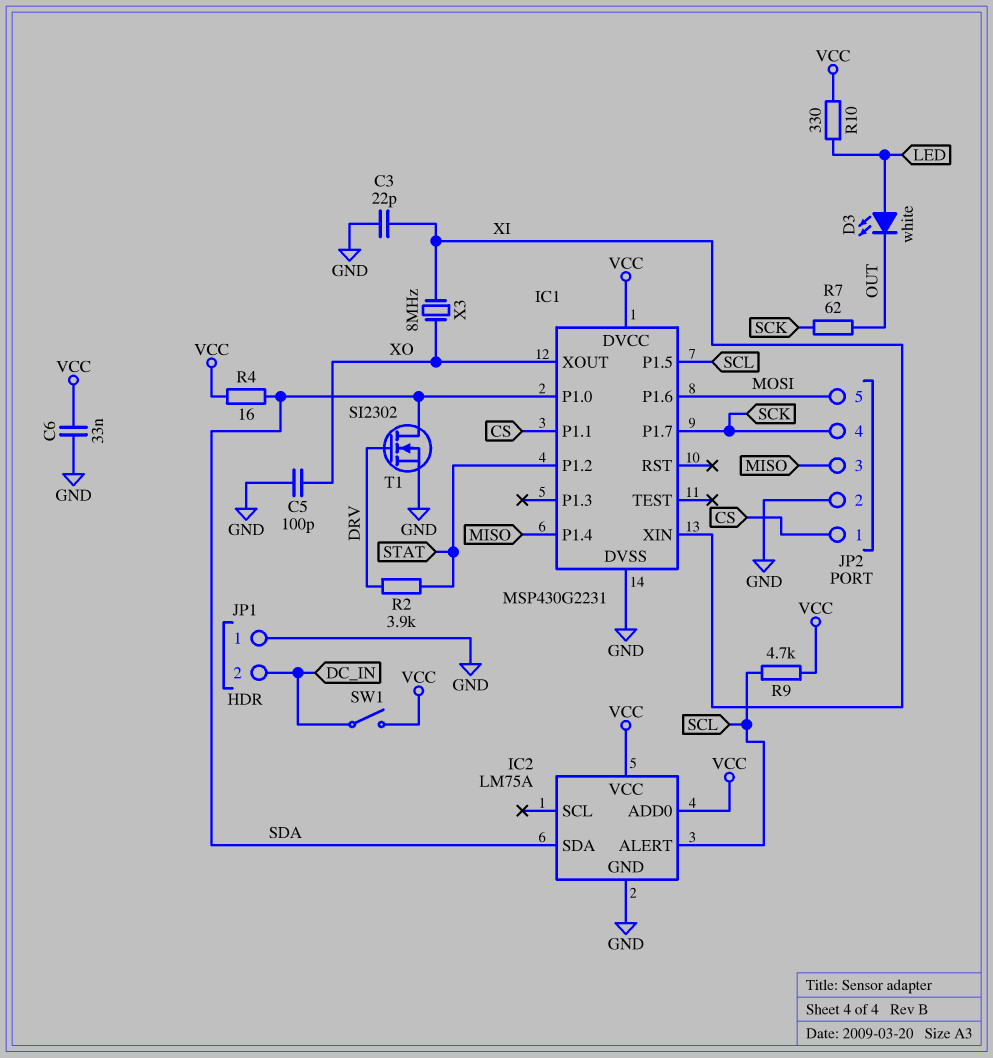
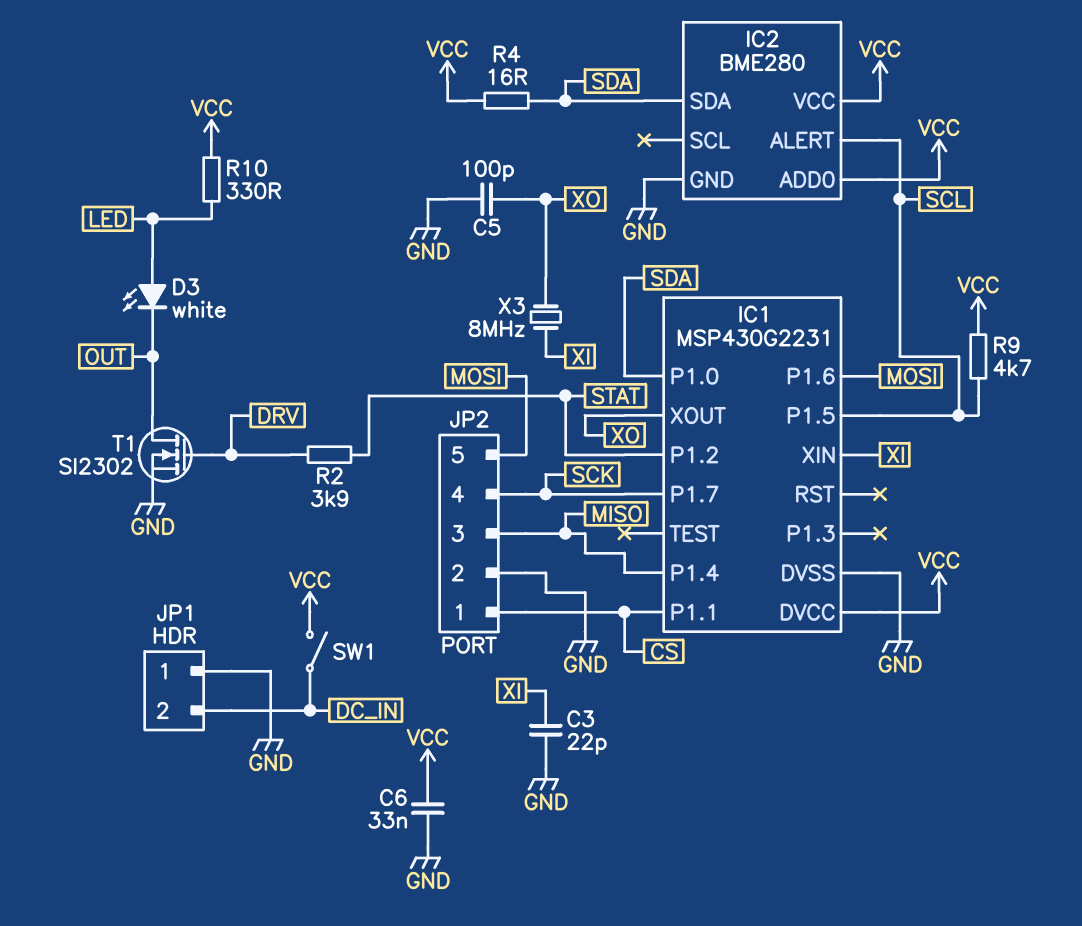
IC2: LM75A -> BME280
R7: 62 (OUT, SCK) -> none
T1: NMOS SI2302 (G DRV, D SDA, S GND) -> NMOS SI2302 (G DRV, D OUT, S GND)

